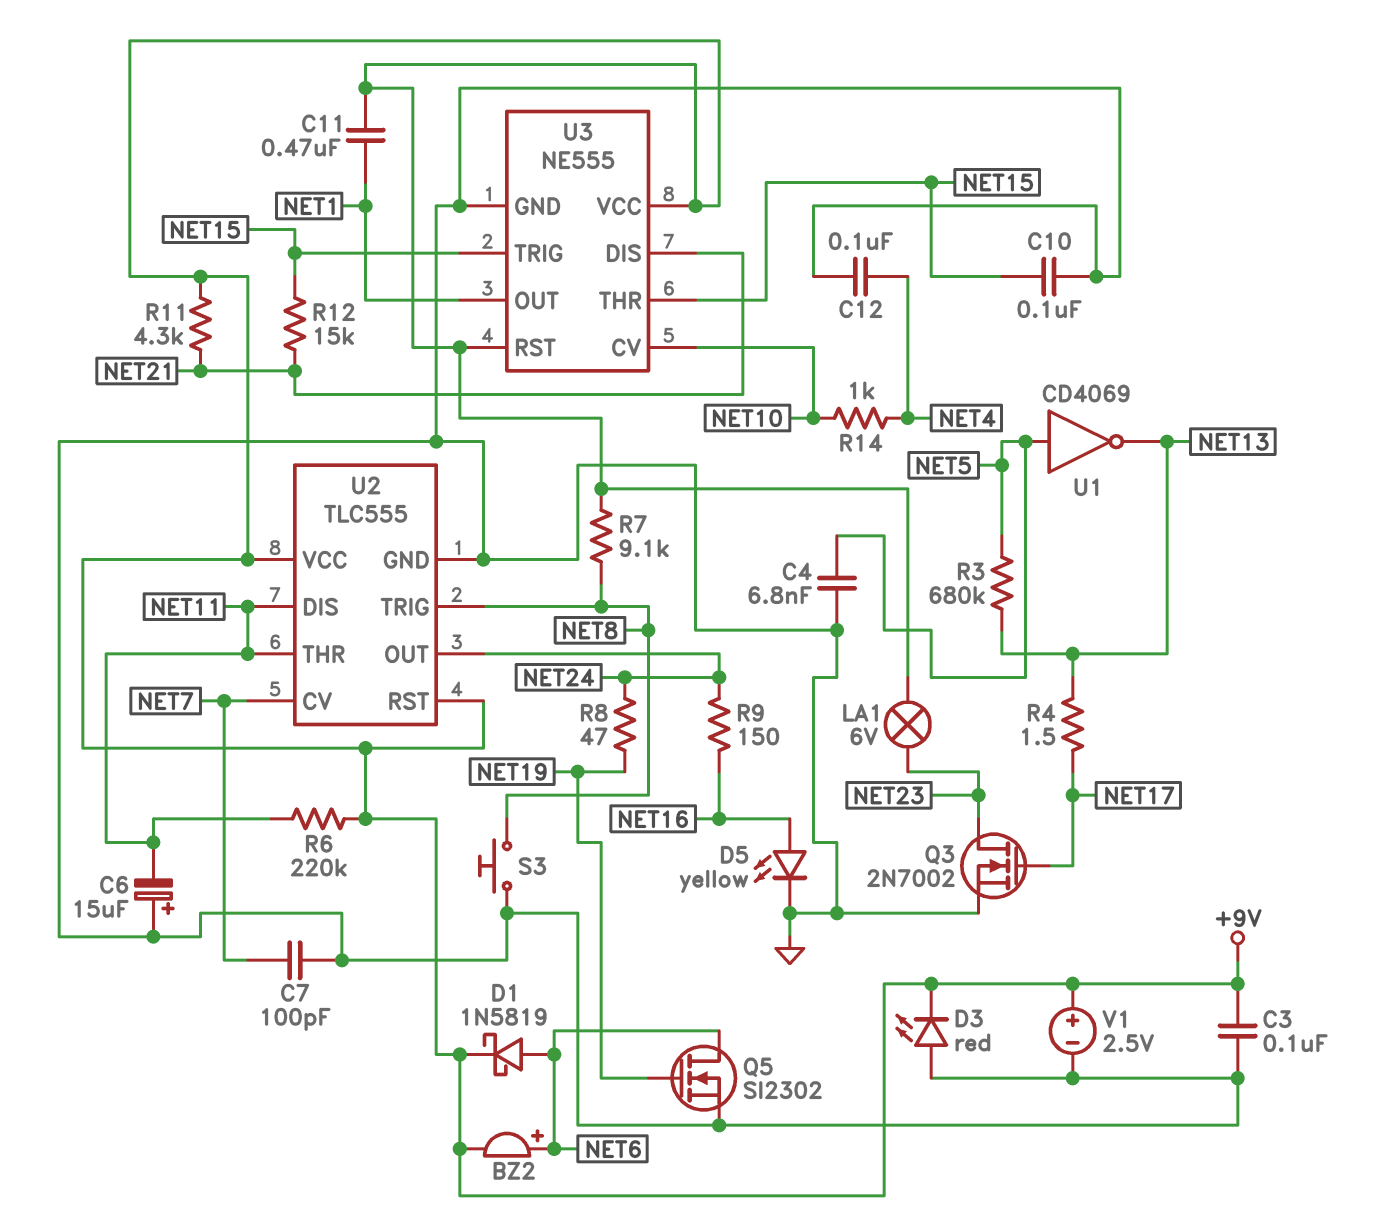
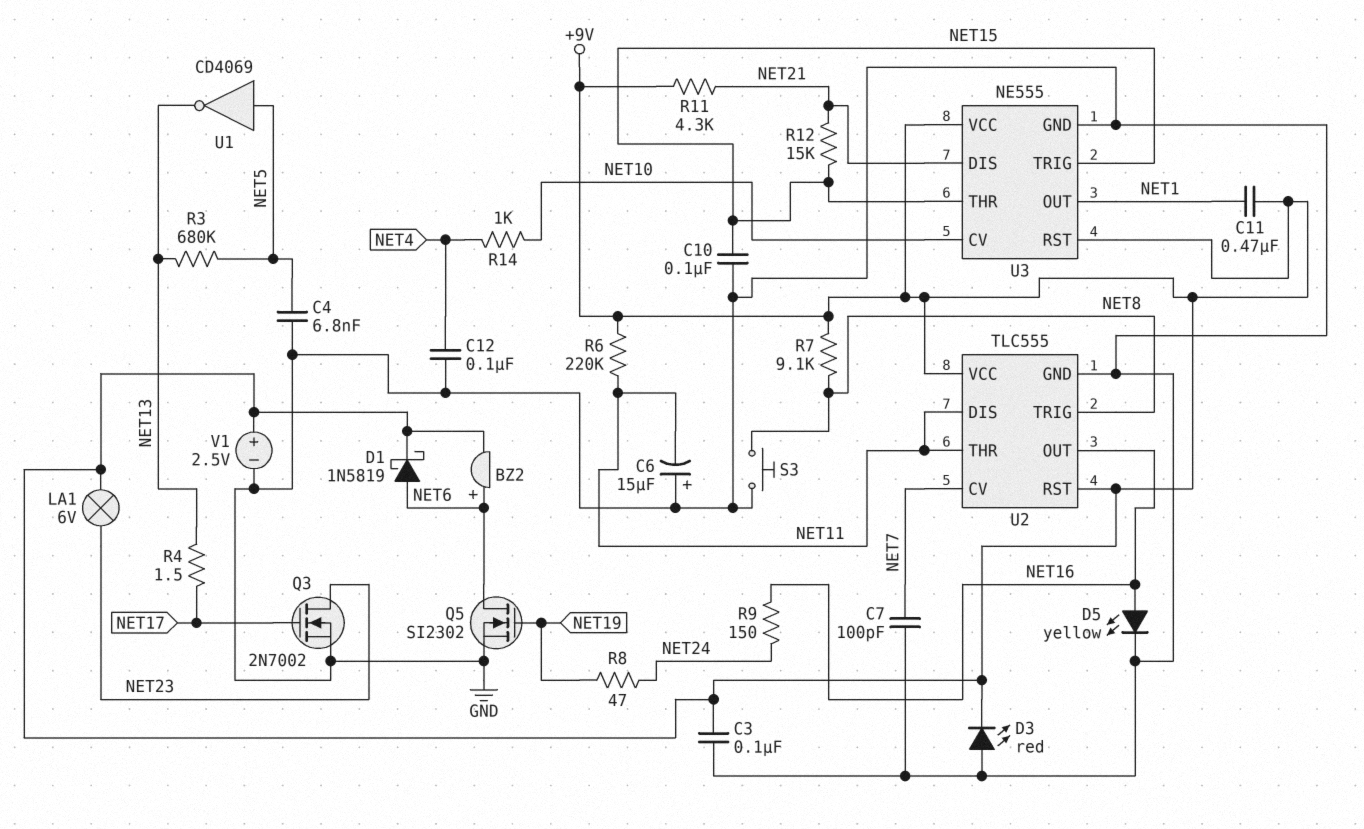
U2 pin OUT: NET24 -> NET16

